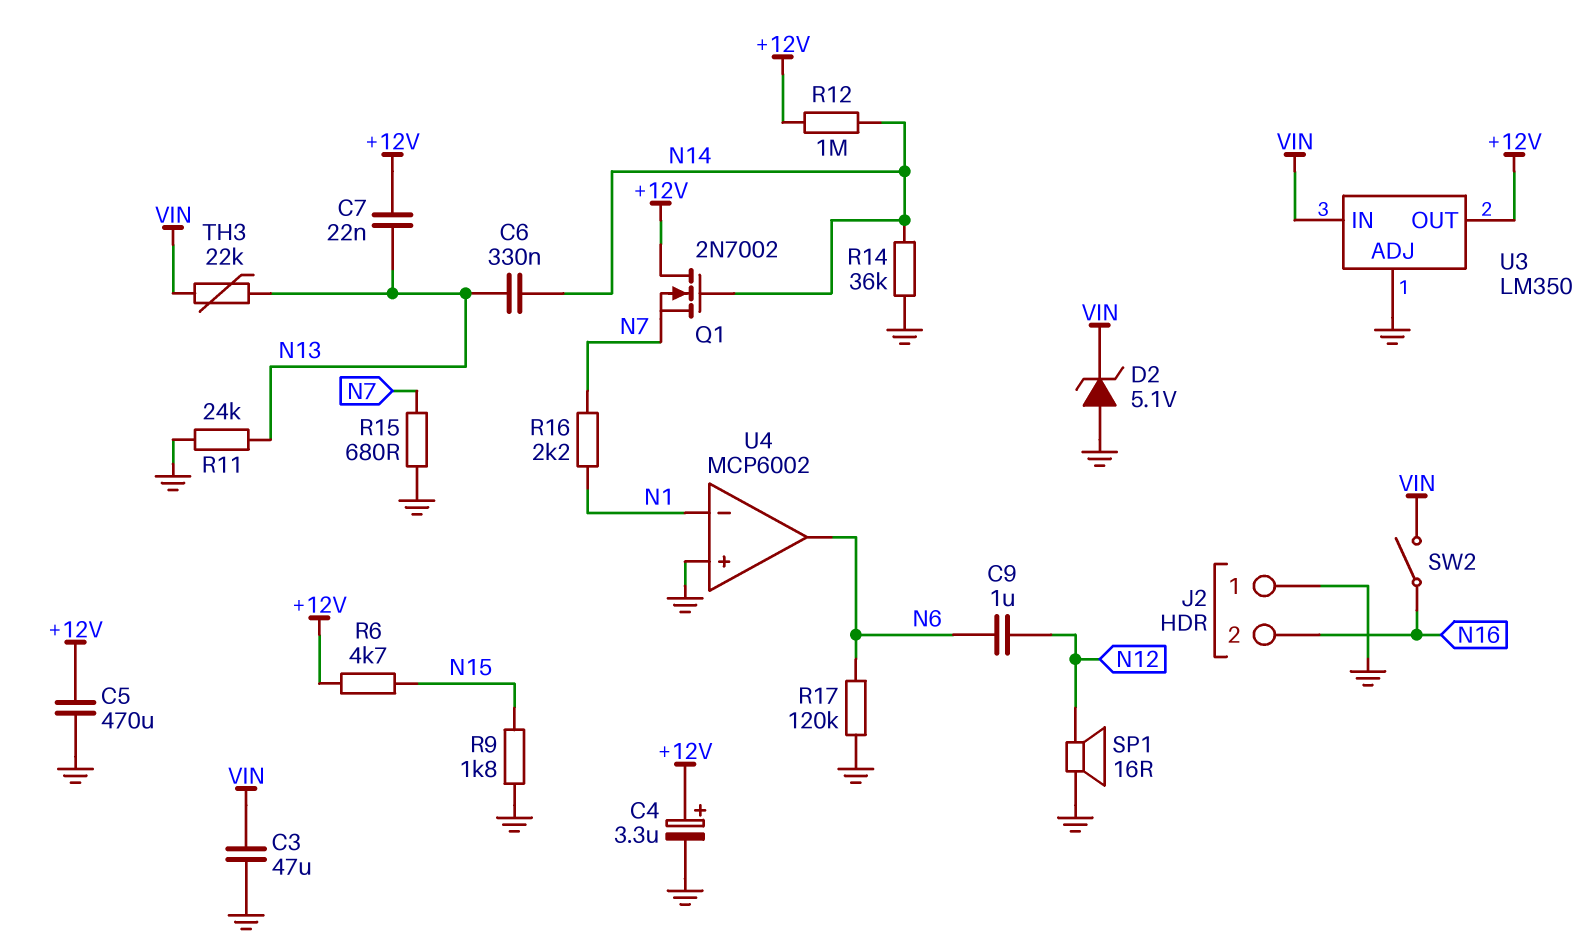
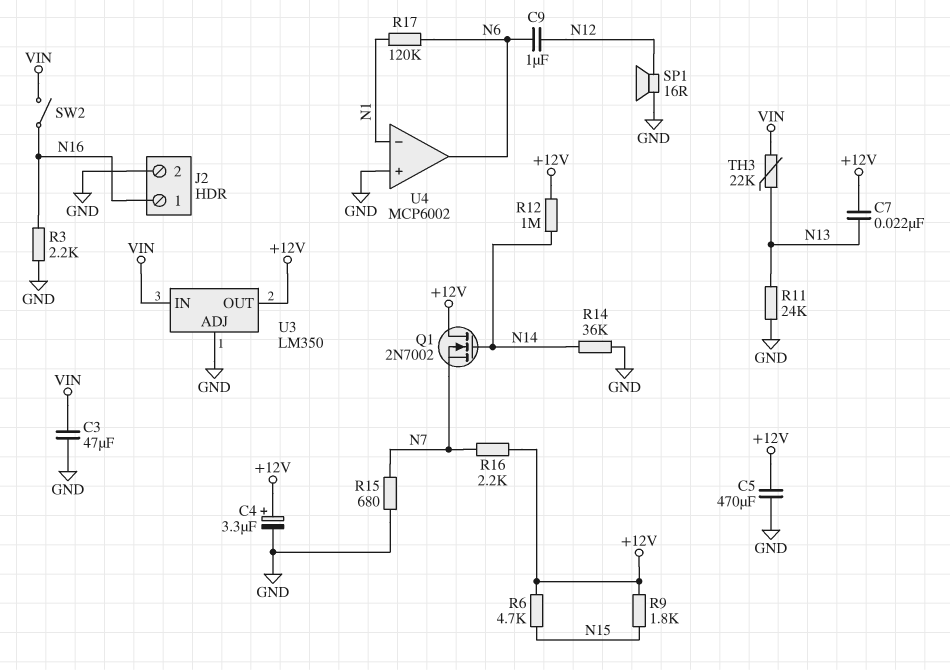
C6: 330nF (N13, N14) -> none
D2: zener 5.1V (A GND, K VIN) -> none
J2 pin 1: GND -> N16
J2 pin 2: N16 -> GND
R3: none -> 2.2k (GND, N16)
R9: 1.8k (GND, N15) -> 1.8k (+12V, N15)
R16: 2.2k (N1, N7) -> 2.2k (+12V, N7)
R17: 120k (GND, N6) -> 120k (N1, N6)

